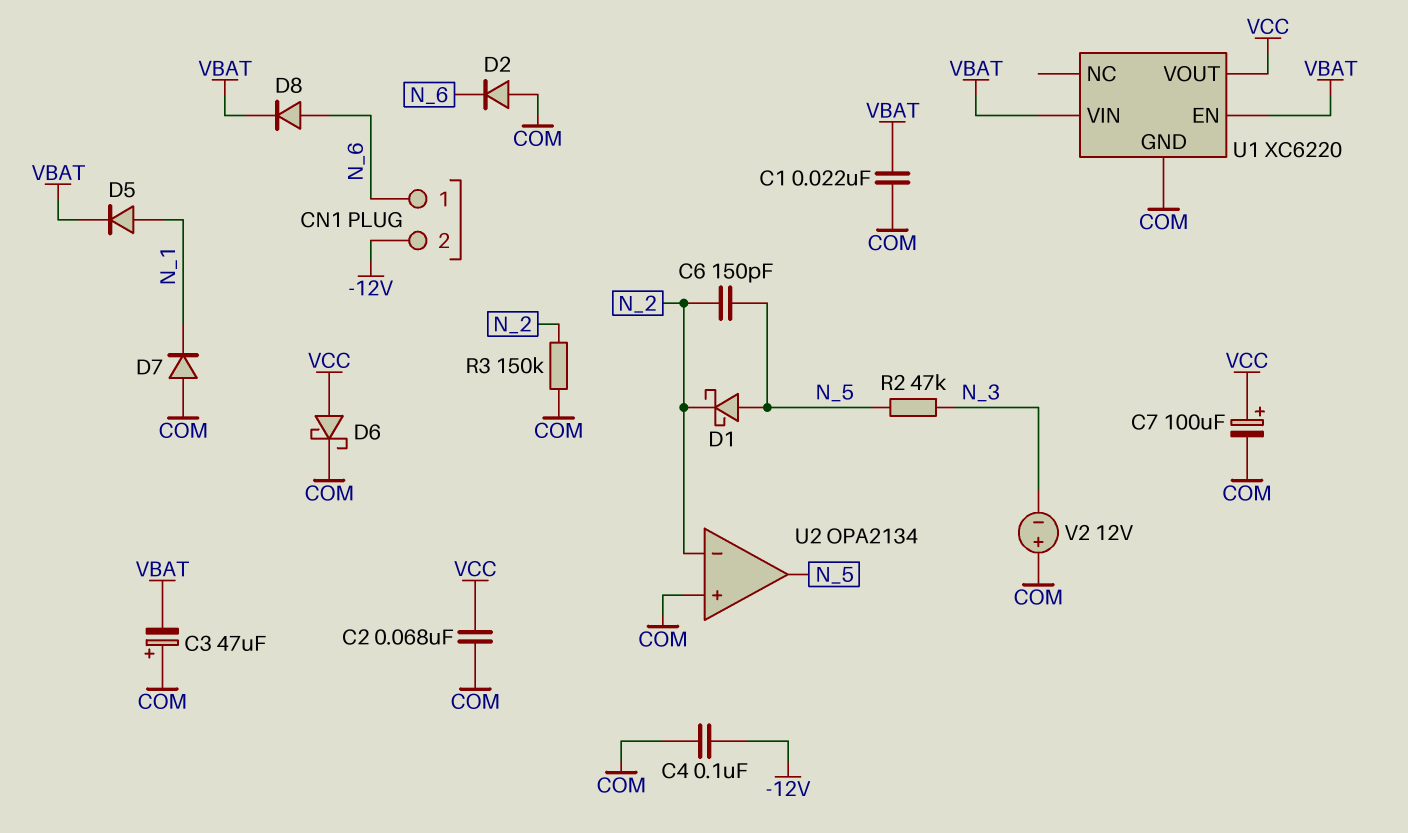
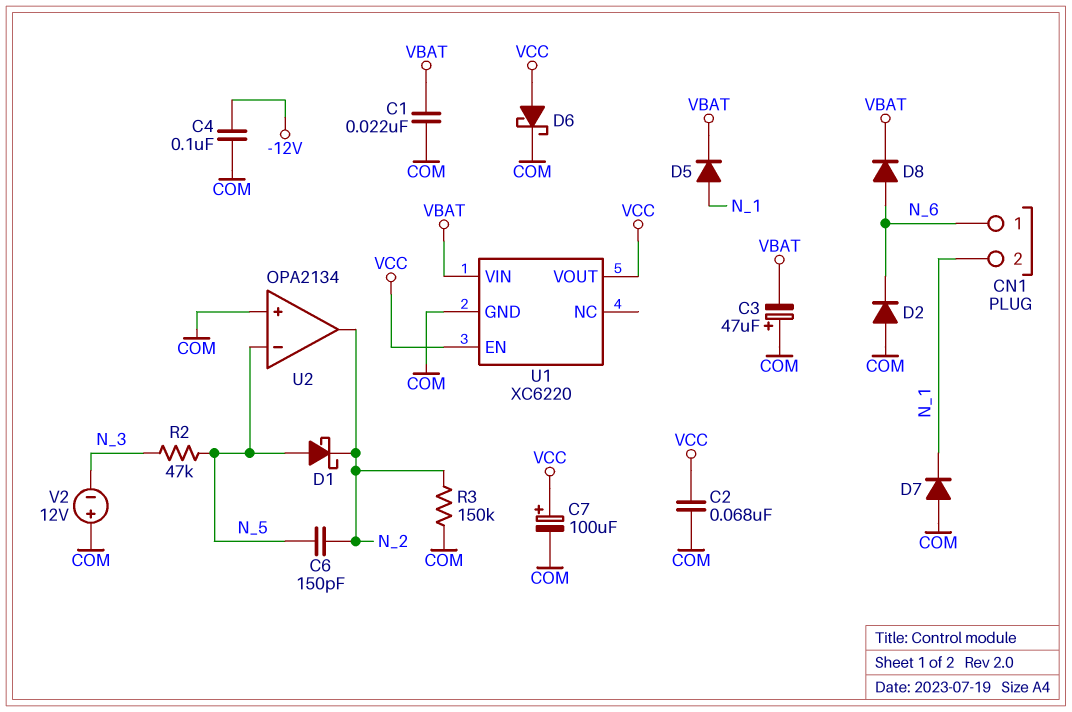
CN1 pin 2: -12V -> N_1
U1 pin EN: VBAT -> VCC
U2 pin in-: N_2 -> N_5
U2 pin out: N_5 -> N_2

